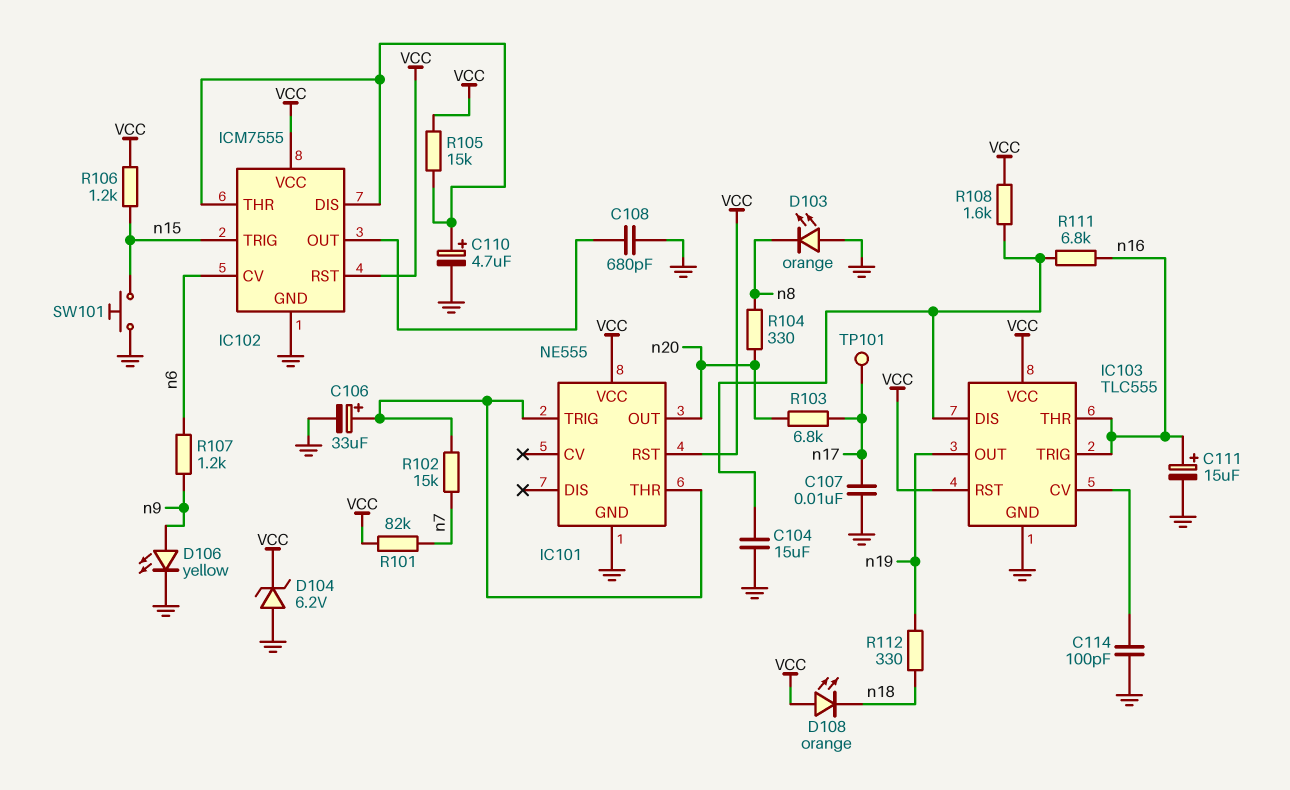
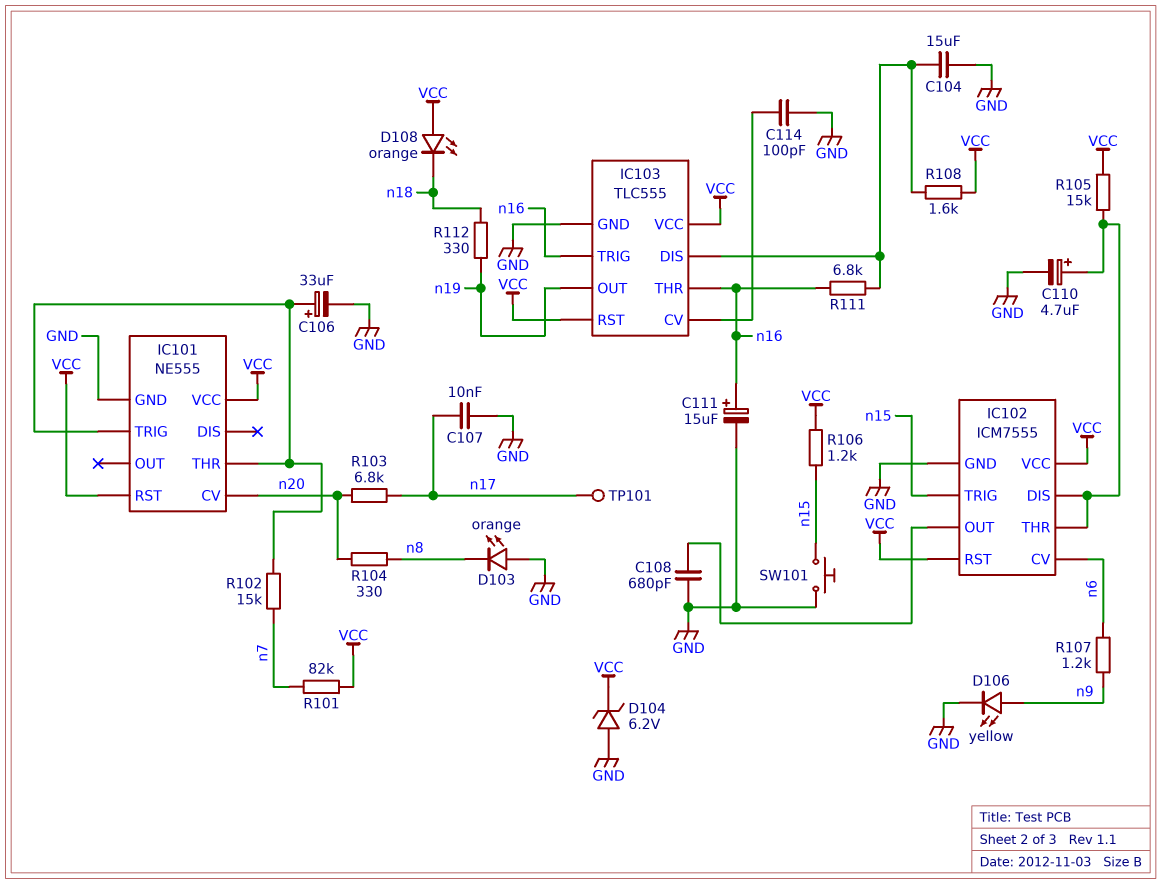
IC101 pin CV: none -> n20
IC101 pin OUT: n20 -> none

